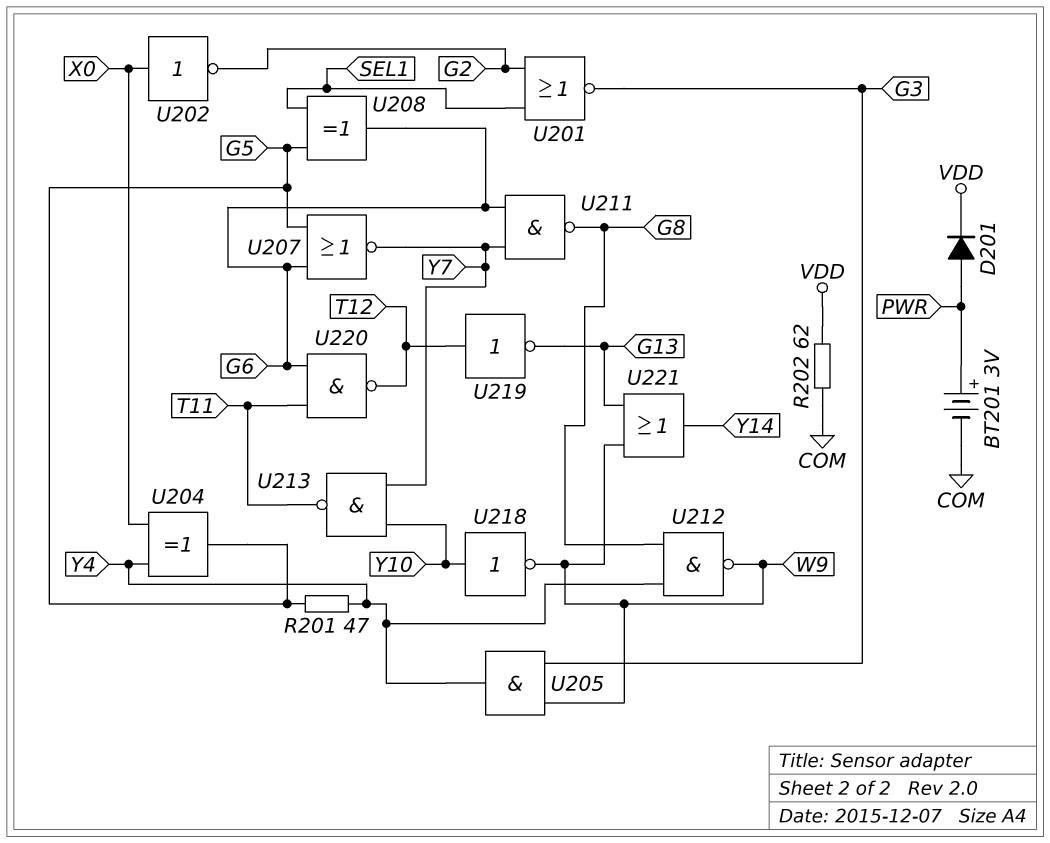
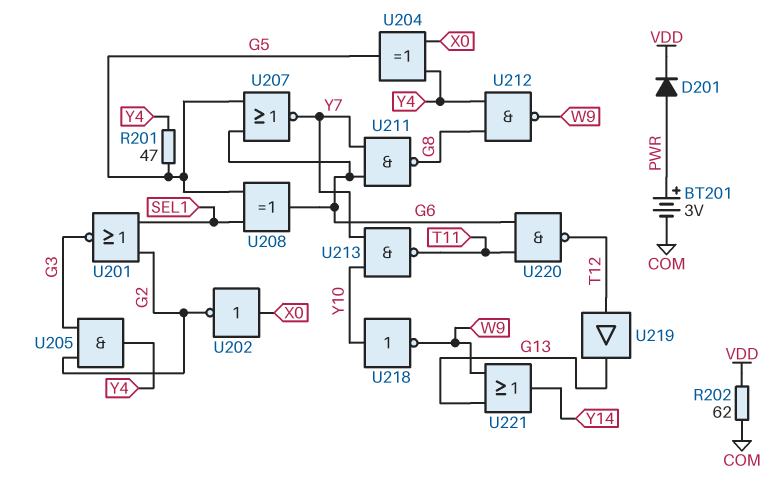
U205: AND (in G3, in W9, out Y4) -> AND (in G2, in G3, out Y4)
U219: NOT (in T12, out G13) -> buffer (in T12, out G13)

